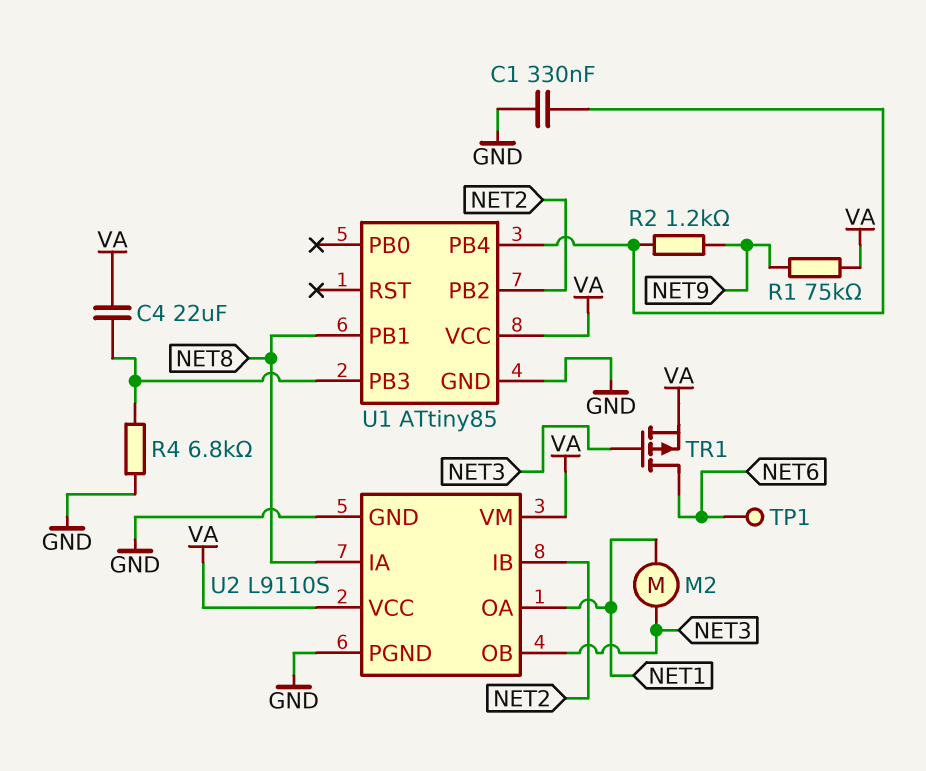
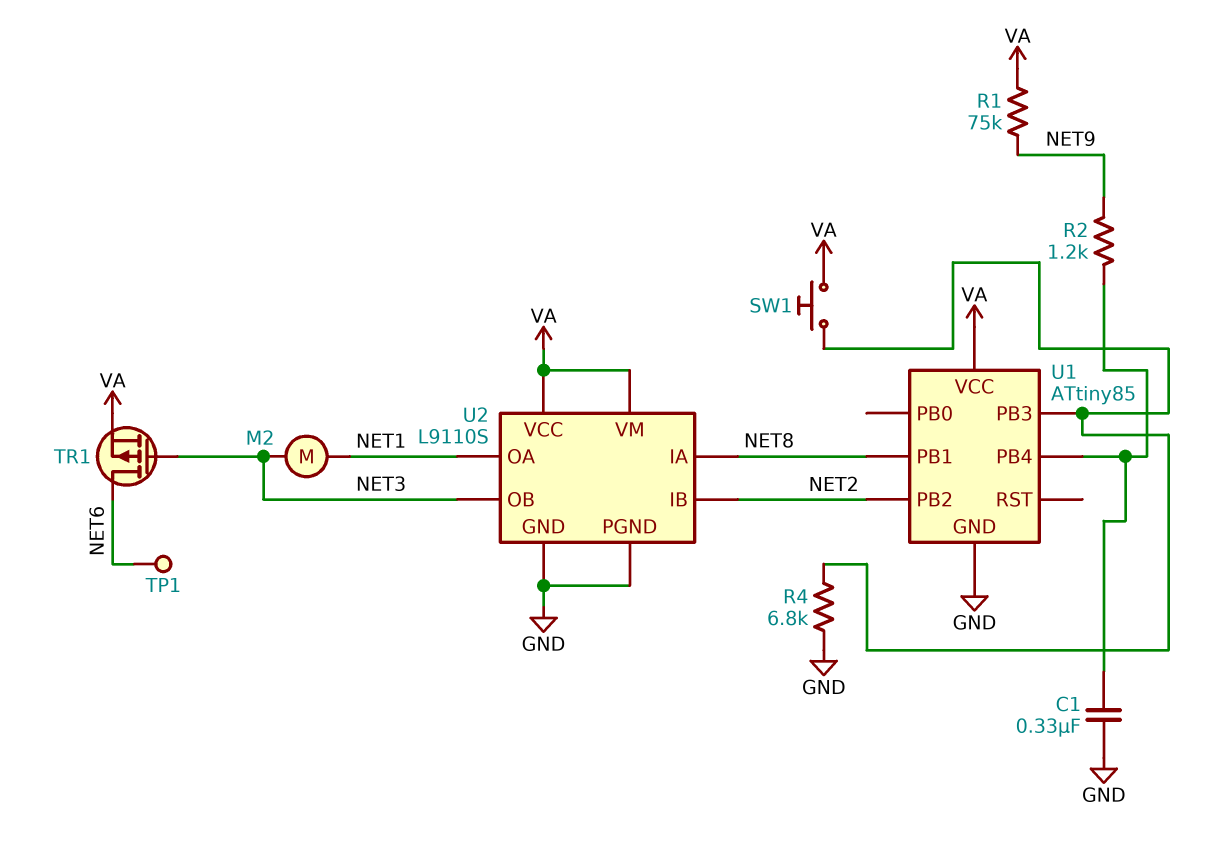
C4: 22uF (U1/PB3, VA) -> none
SW1: none -> button (U1/PB3, VA)

